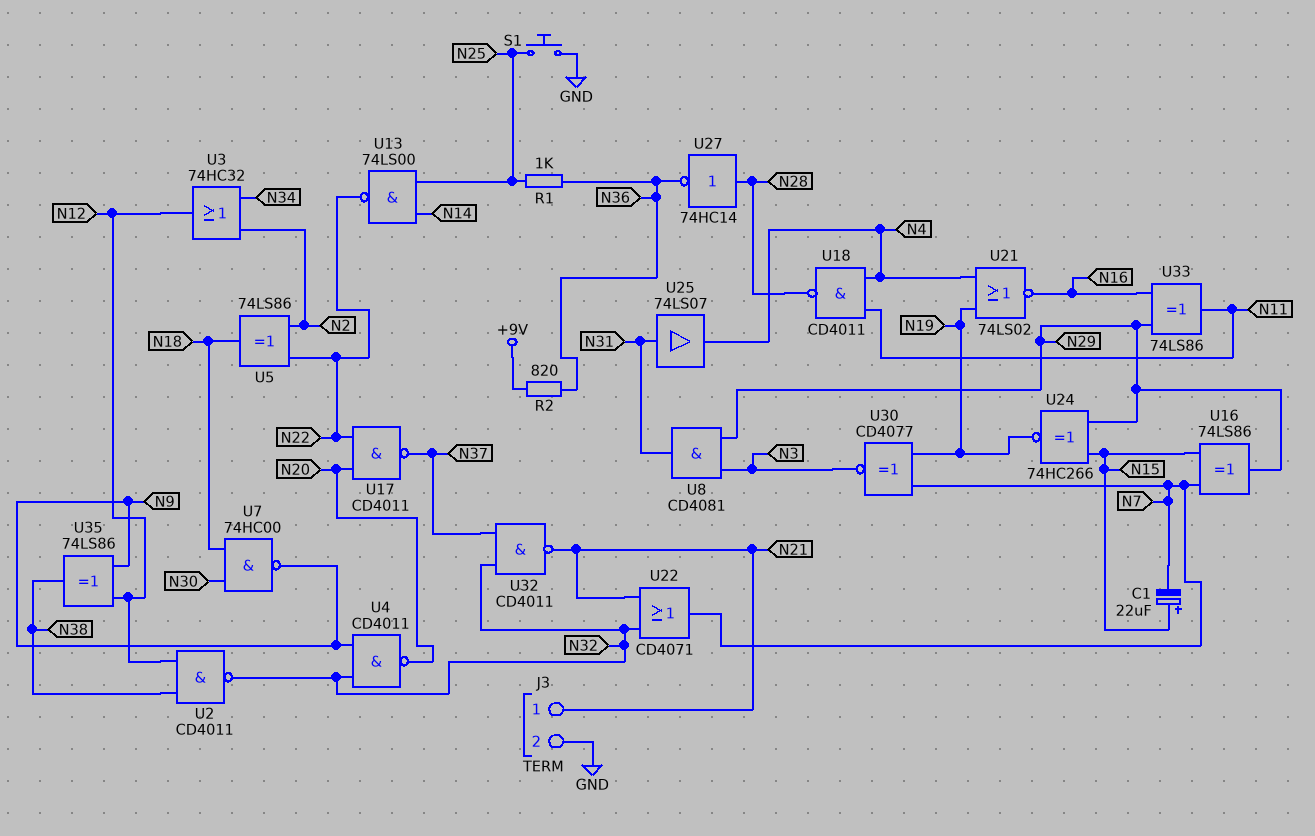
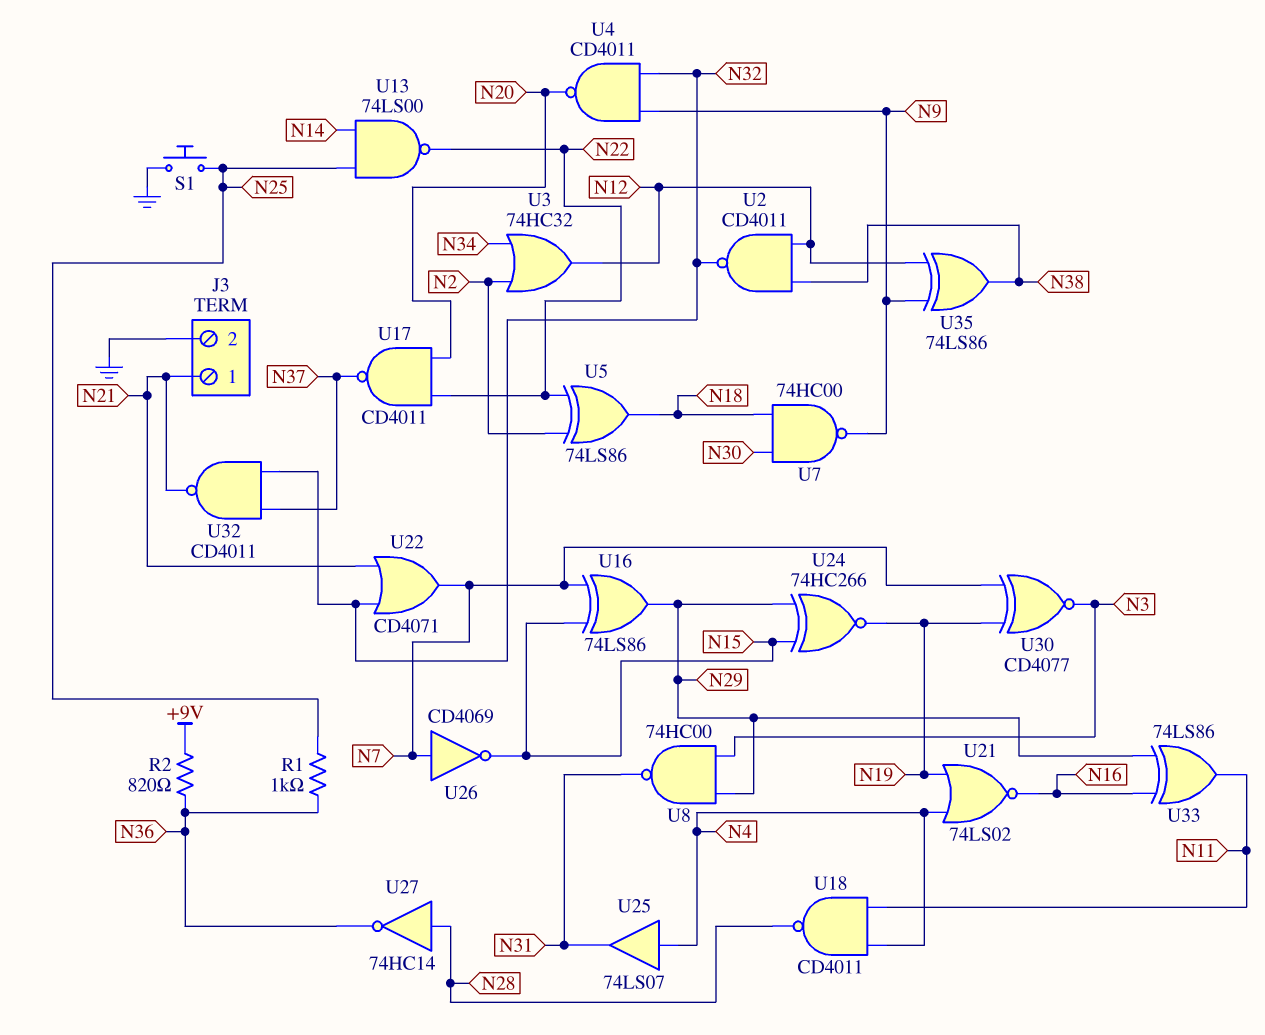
C1: 22uF (plus N15, minus N7) -> none
U8: AND CD4081 (in N3, in N29, out N31) -> NAND 74HC00 (in N3, in N29, out N31)
U25: buffer 74LS07 (in N31, out N4) -> buffer 74LS07 (in N4, out N31)
U26: none -> NOT CD4069 (in N7, out N15)

